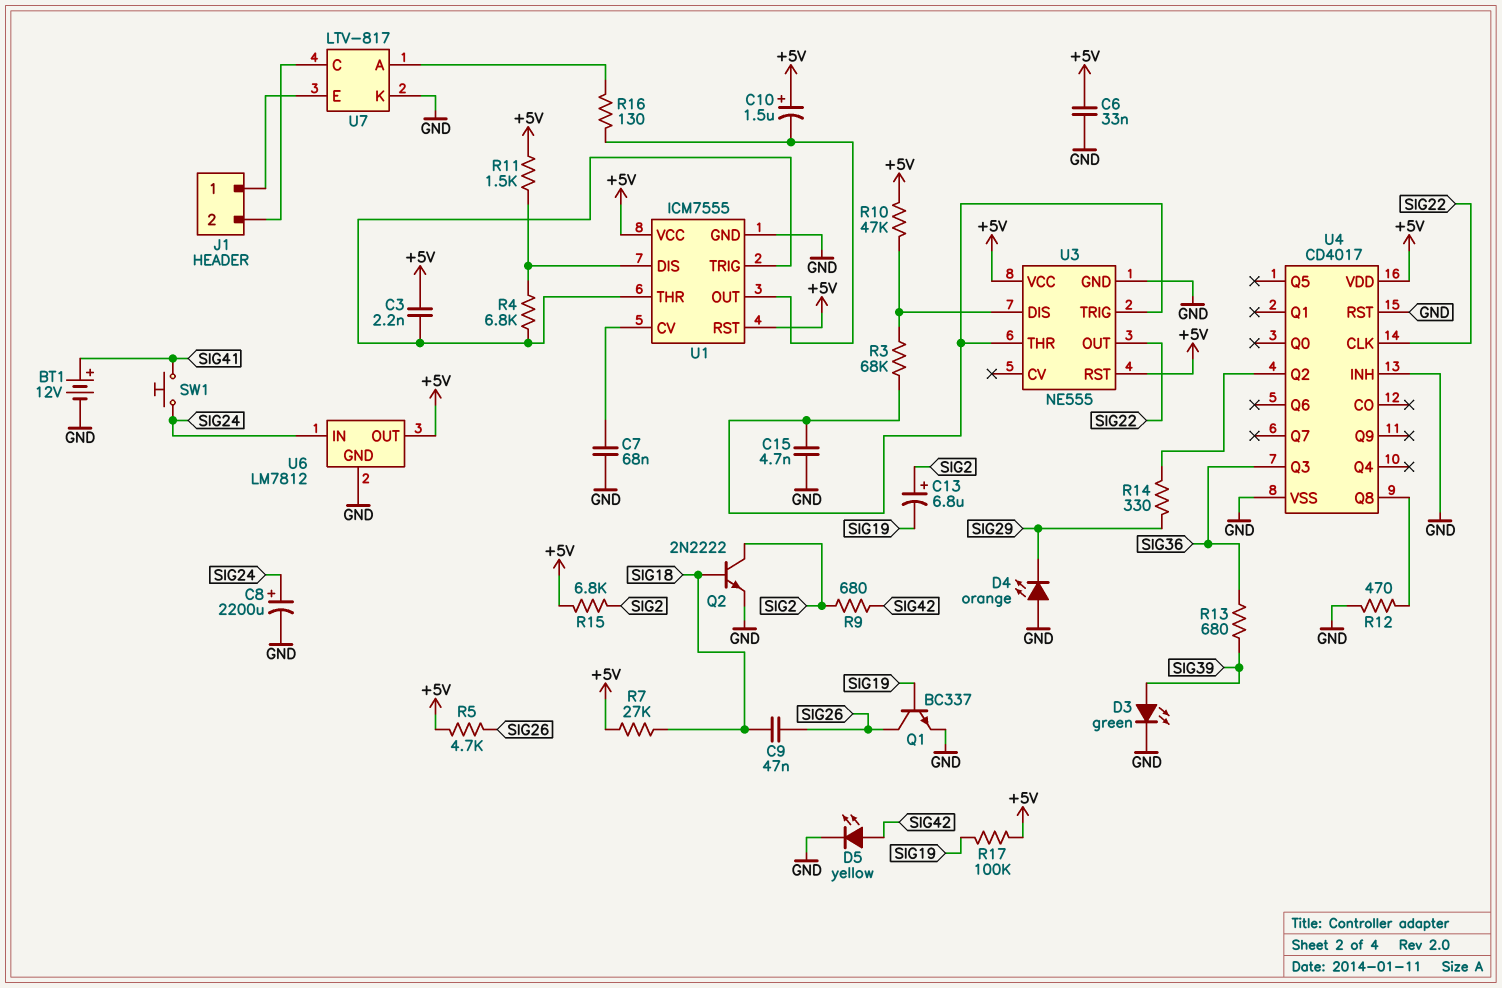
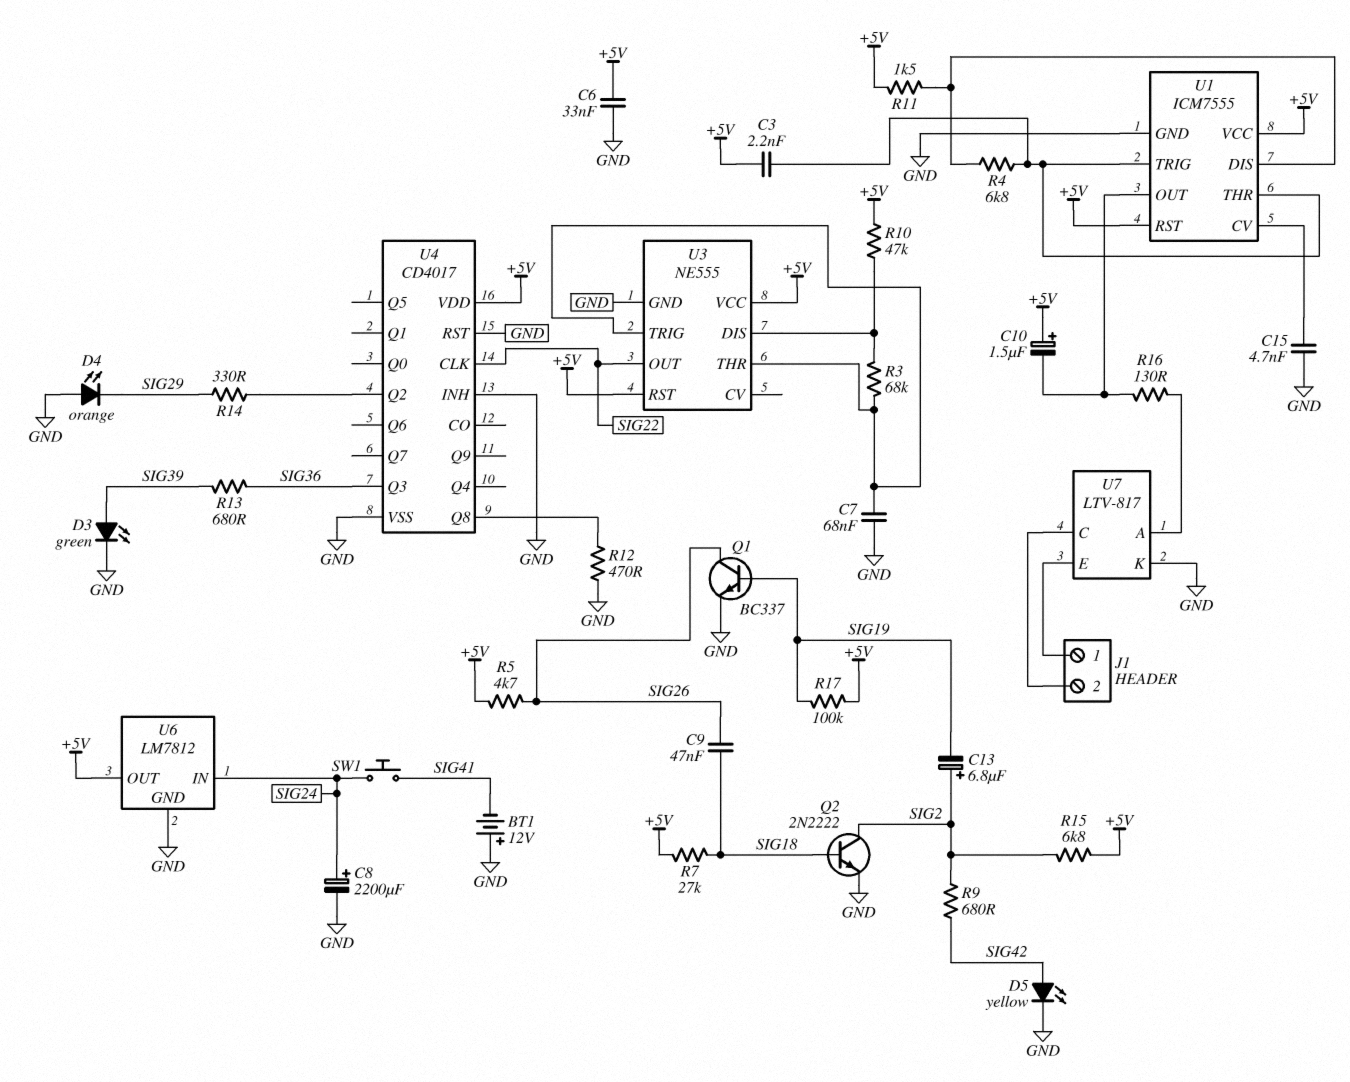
BT1: 12V (plus SIG41, minus GND) -> 12V (plus GND, minus SIG41)
C7: 68nF (GND, U1/CV) -> 68nF (GND, U3/THR)
C15: 4.7nF (GND, U3/THR) -> 4.7nF (GND, U1/CV)

